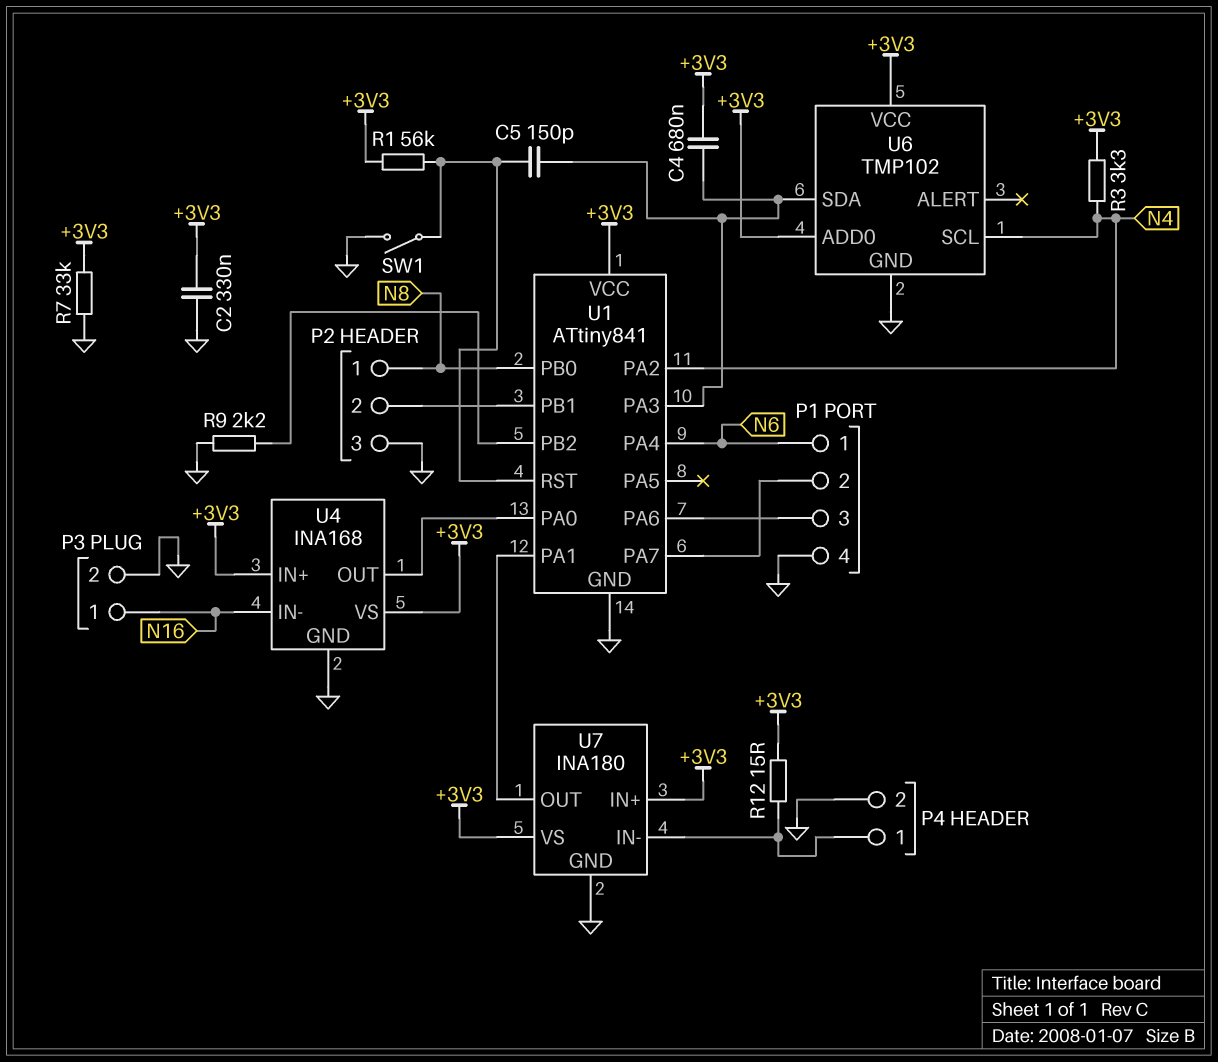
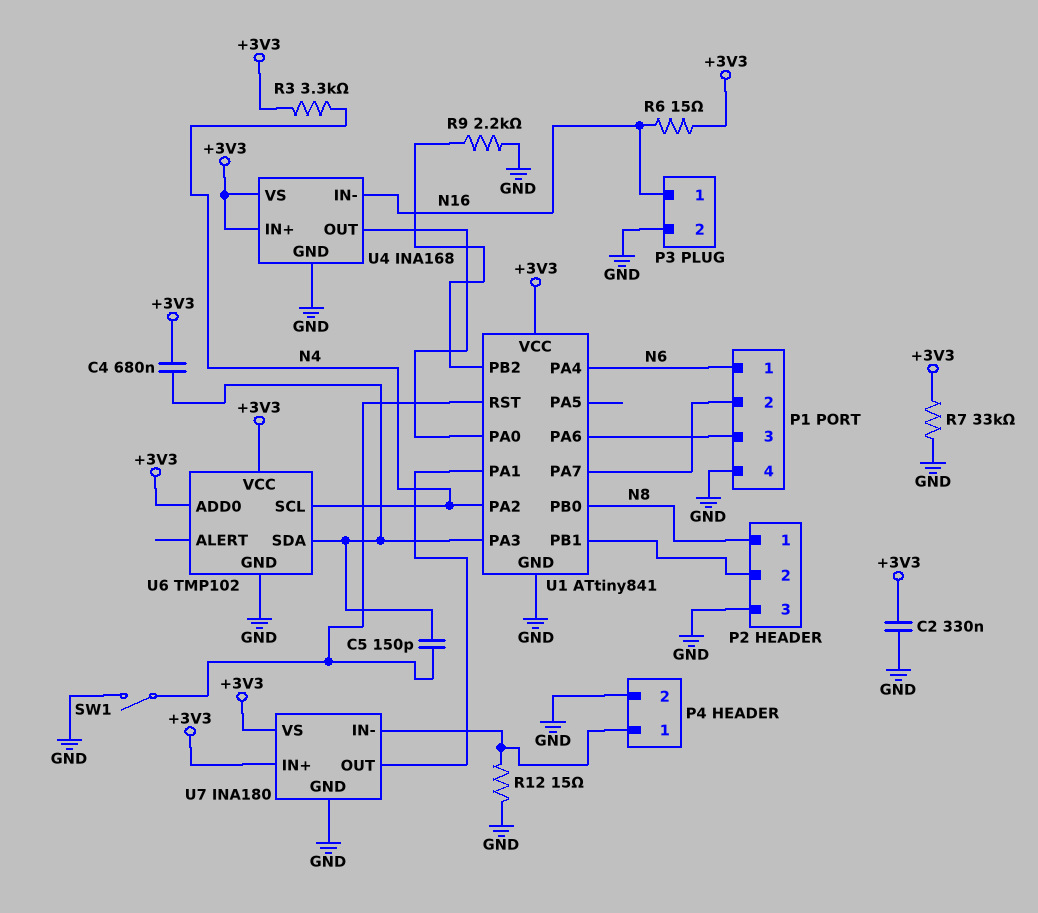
R1: 56k (+3V3, U1/RST) -> none
R6: none -> 15 (+3V3, N16)
R12: 15 (+3V3, P4/1) -> 15 (GND, P4/1)

